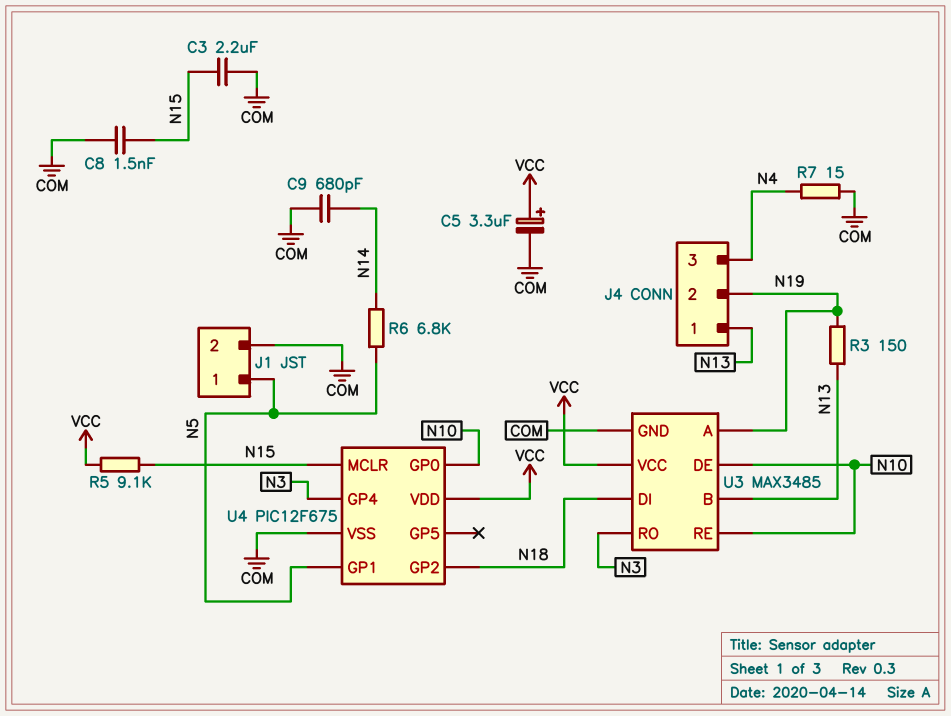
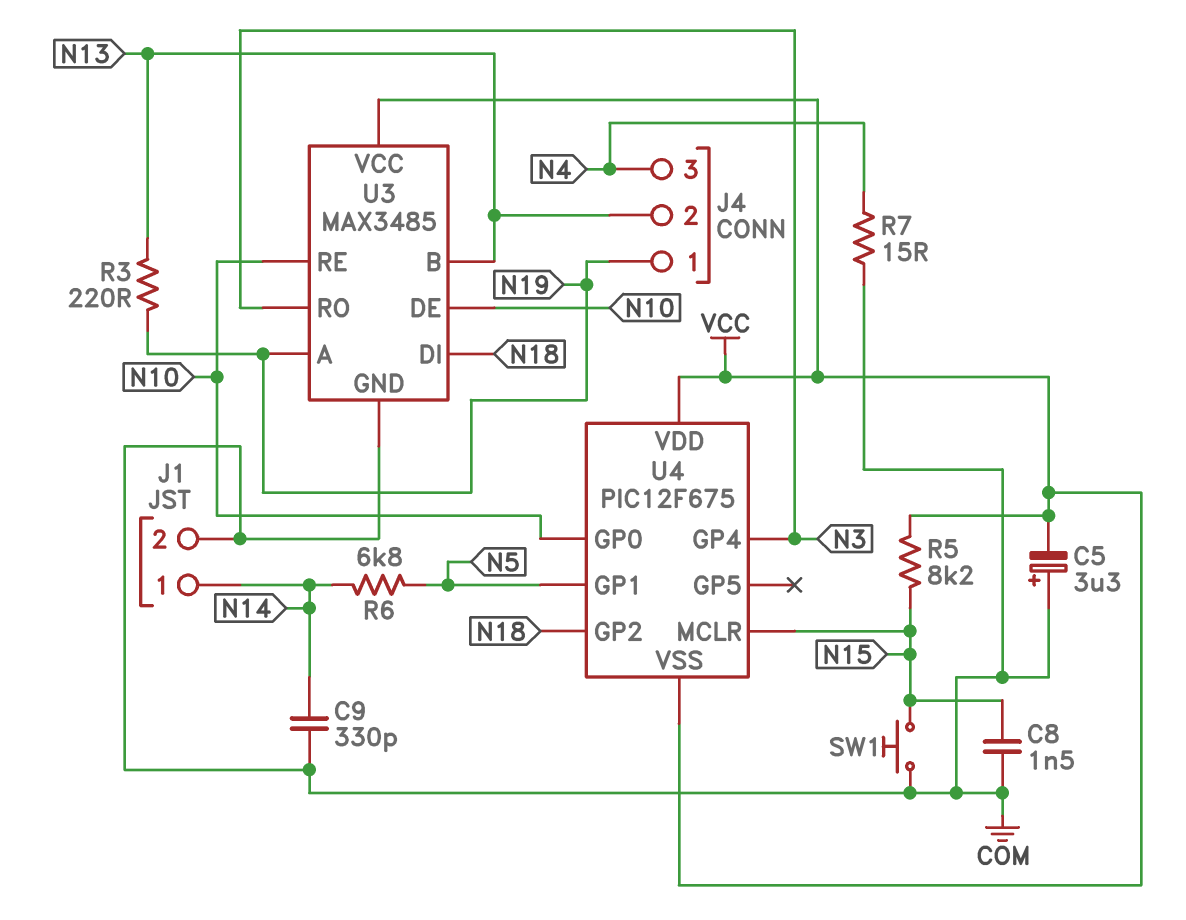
C3: 2.2uF (COM, N15) -> none
C5: 3.3uF (plus VCC, minus COM) -> 3.3uF (plus COM, minus VCC)
C9: 680pF (COM, N14) -> 330pF (COM, N14)
J1 pin 1: N5 -> N14
J4 pin 1: N13 -> N19
J4 pin 2: N19 -> N13
R3: 150 (N13, N19) -> 220 (N13, N19)
R5: 9.1k (N15, VCC) -> 8.2k (N15, VCC)
SW1: none -> button (COM, N15)
U4 pin VSS: COM -> VCC

